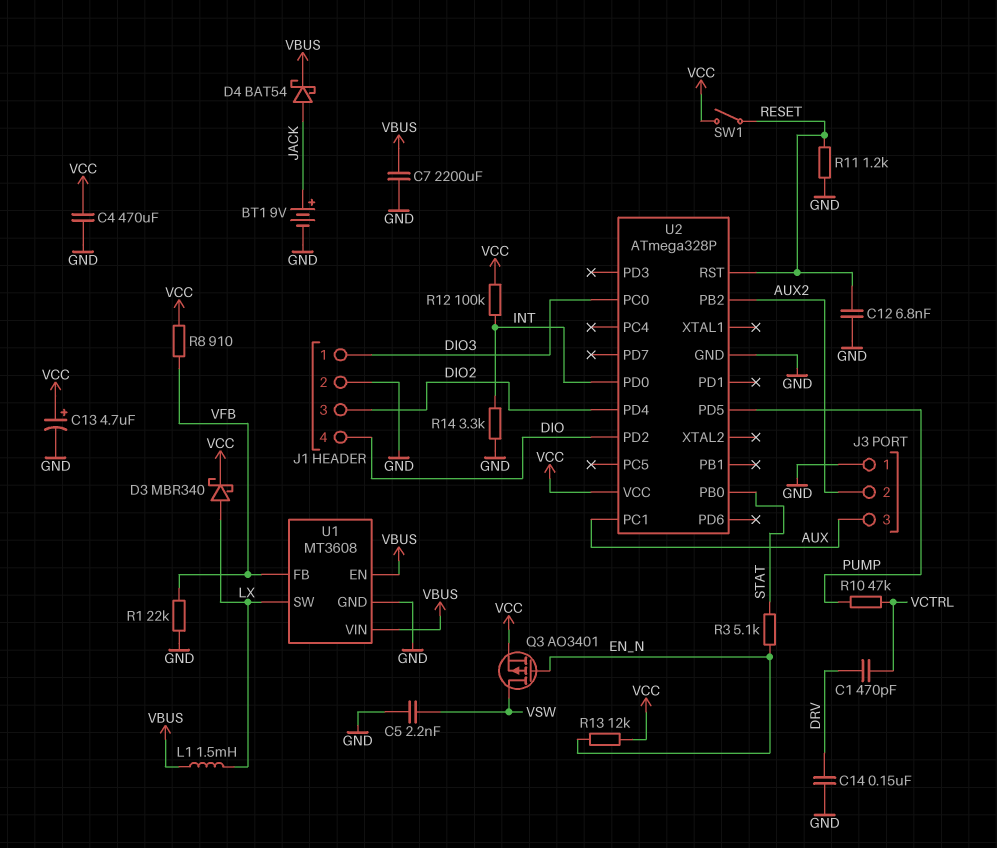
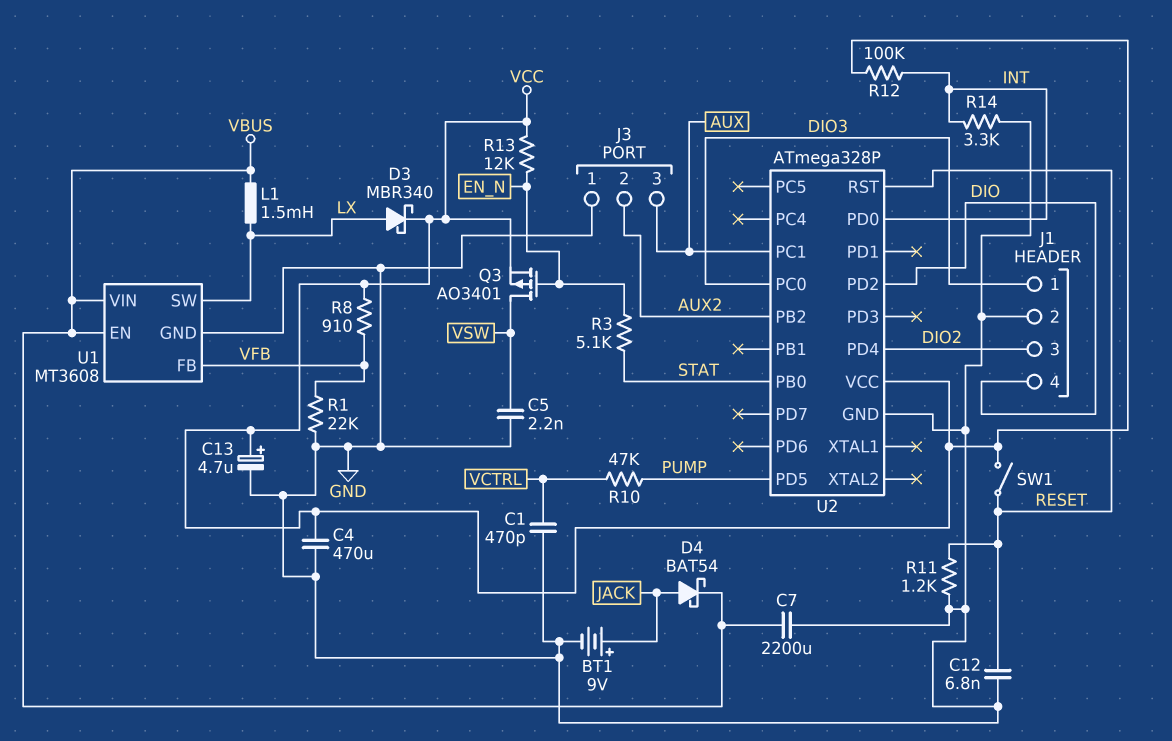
C1: 470pF (DRV, VCTRL) -> 470pF (GND, VCTRL)
C14: 150nF (DRV, GND) -> none

